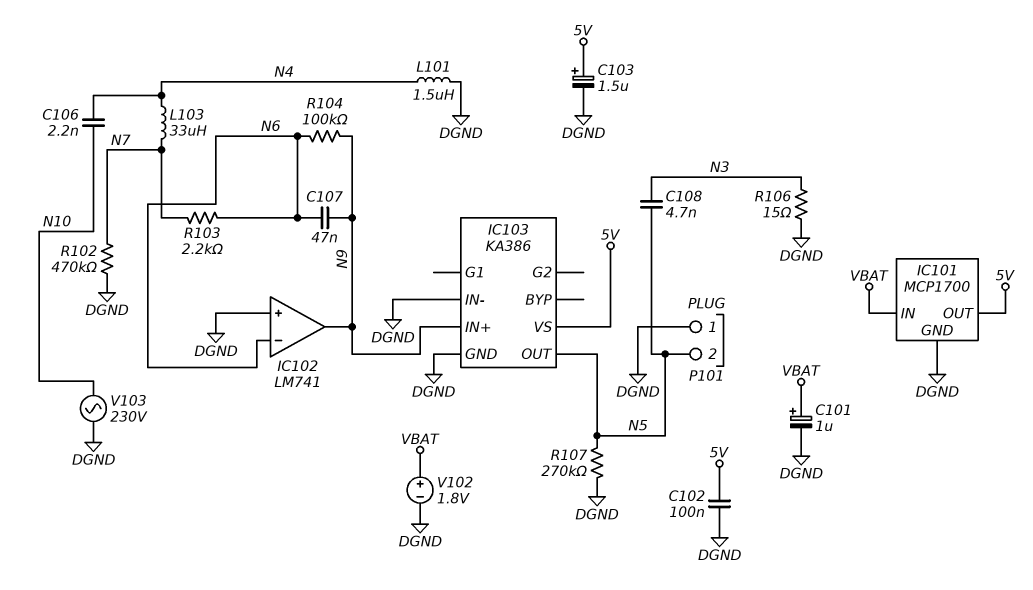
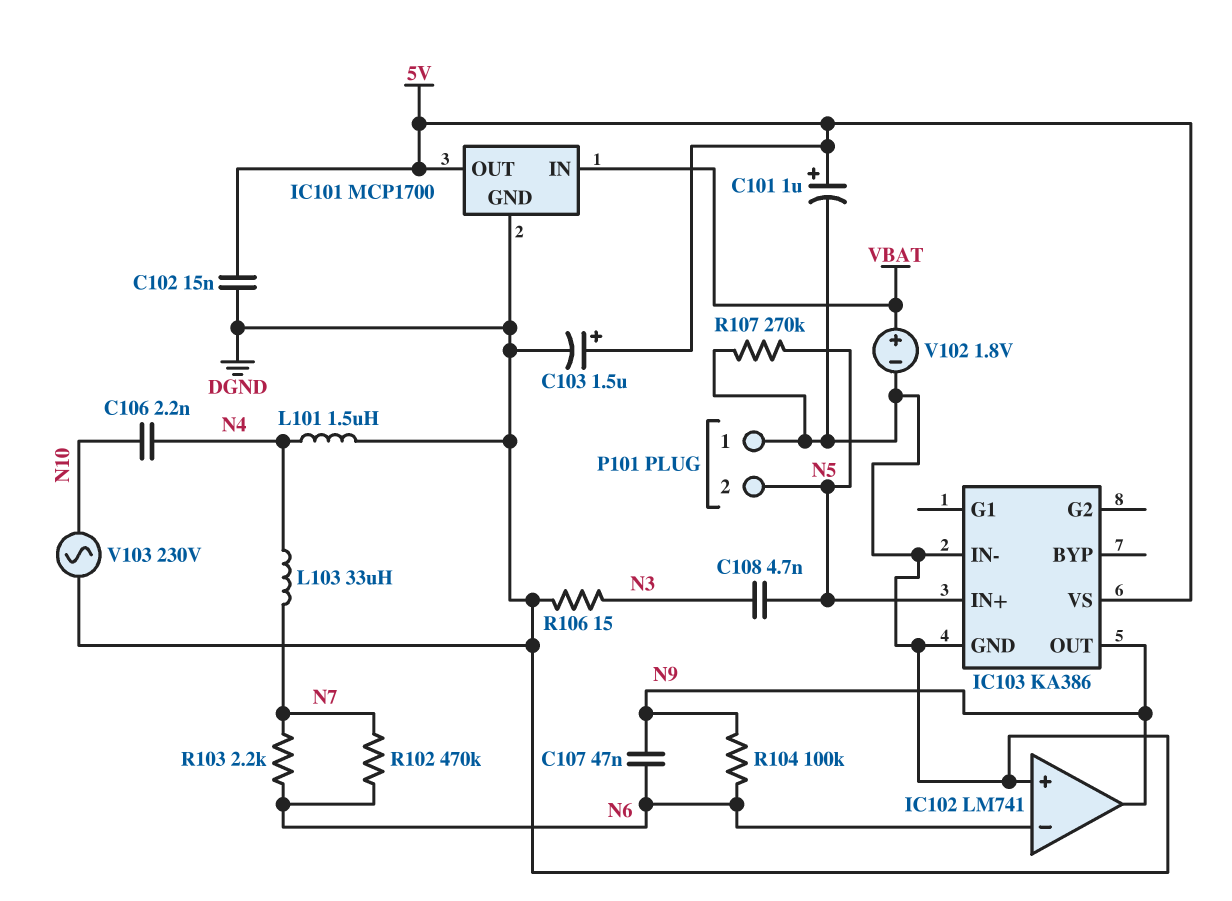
C101: 1uF (plus VBAT, minus DGND) -> 1uF (plus 5V, minus DGND)
C102: 100nF (5V, DGND) -> 15nF (5V, DGND)
IC103 pin IN+: N9 -> N5
IC103 pin OUT: N5 -> N9
R102: 470k (DGND, N7) -> 470k (N6, N7)

